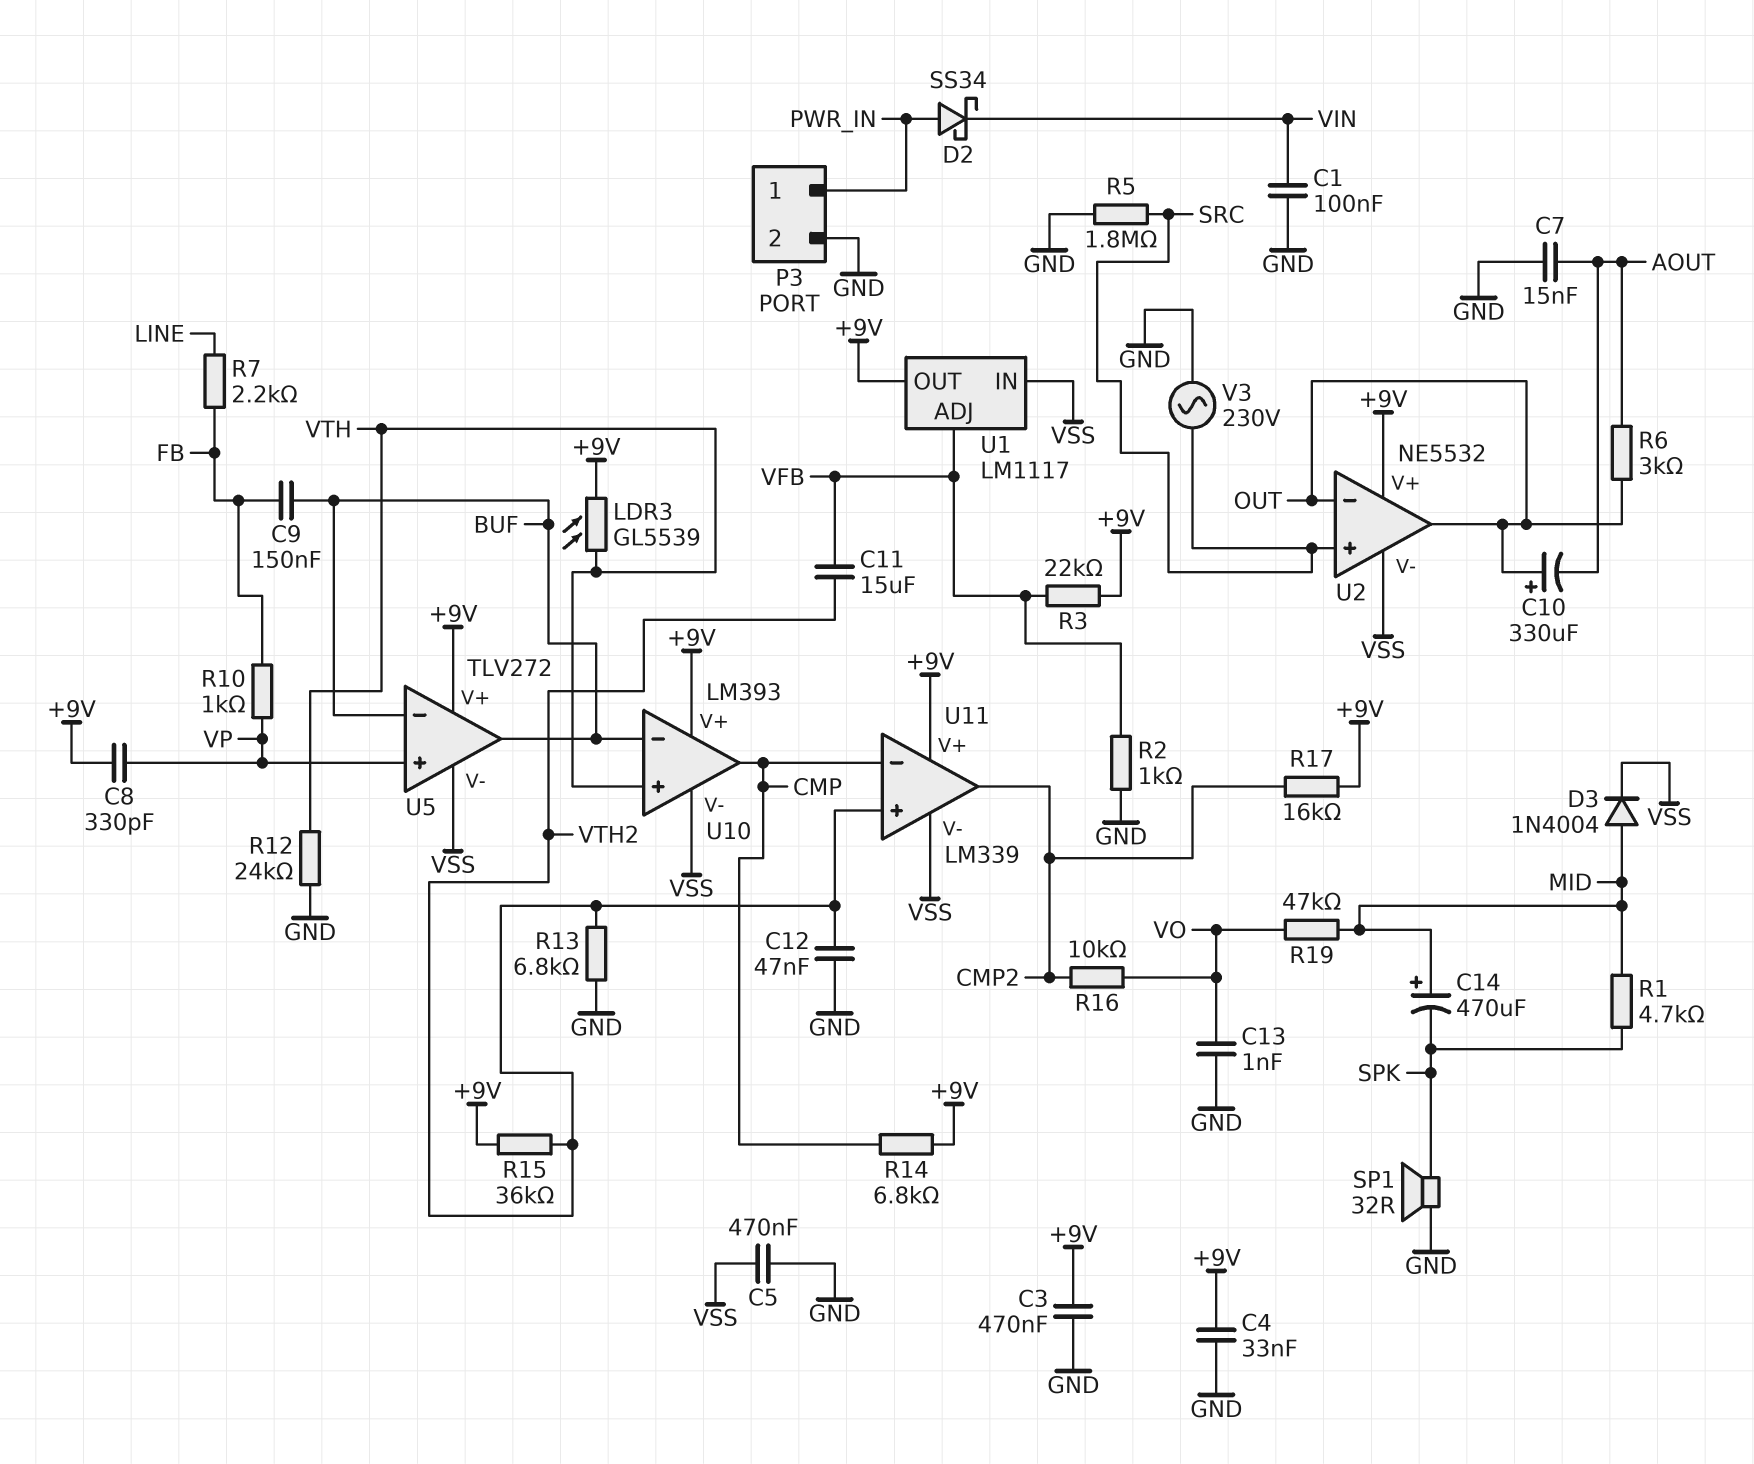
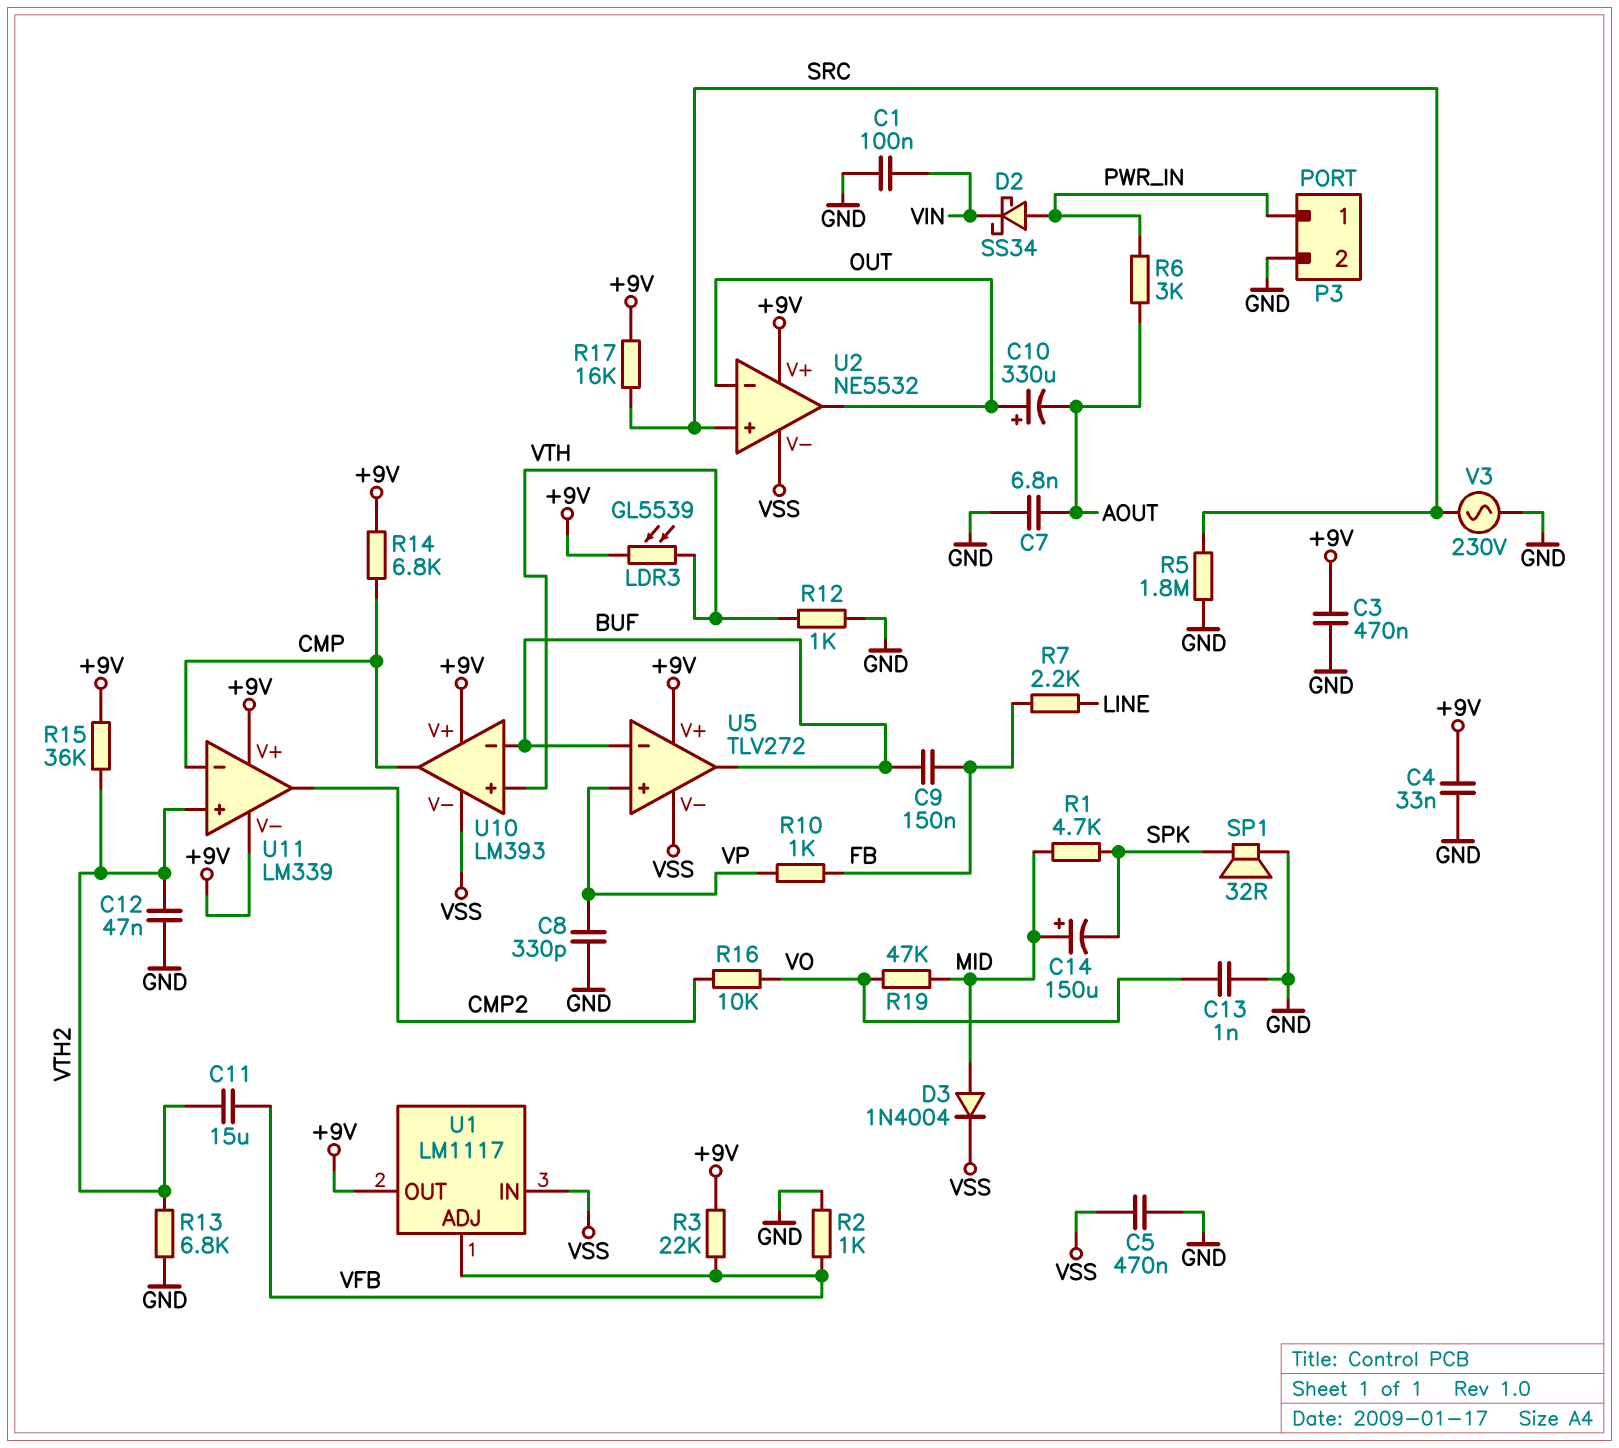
C7: 15nF (AOUT, GND) -> 6.8nF (AOUT, GND)
C8: 330pF (+9V, VP) -> 330pF (GND, VP)
C14: 470uF (plus MID, minus SPK) -> 150uF (plus MID, minus SPK)
R6: 3k (AOUT, OUT) -> 3k (AOUT, PWR_IN)
R12: 24k (GND, VTH) -> 1k (GND, VTH)
R17: 16k (+9V, CMP2) -> 16k (+9V, SRC)
U11 pin V-: VSS -> +9V

